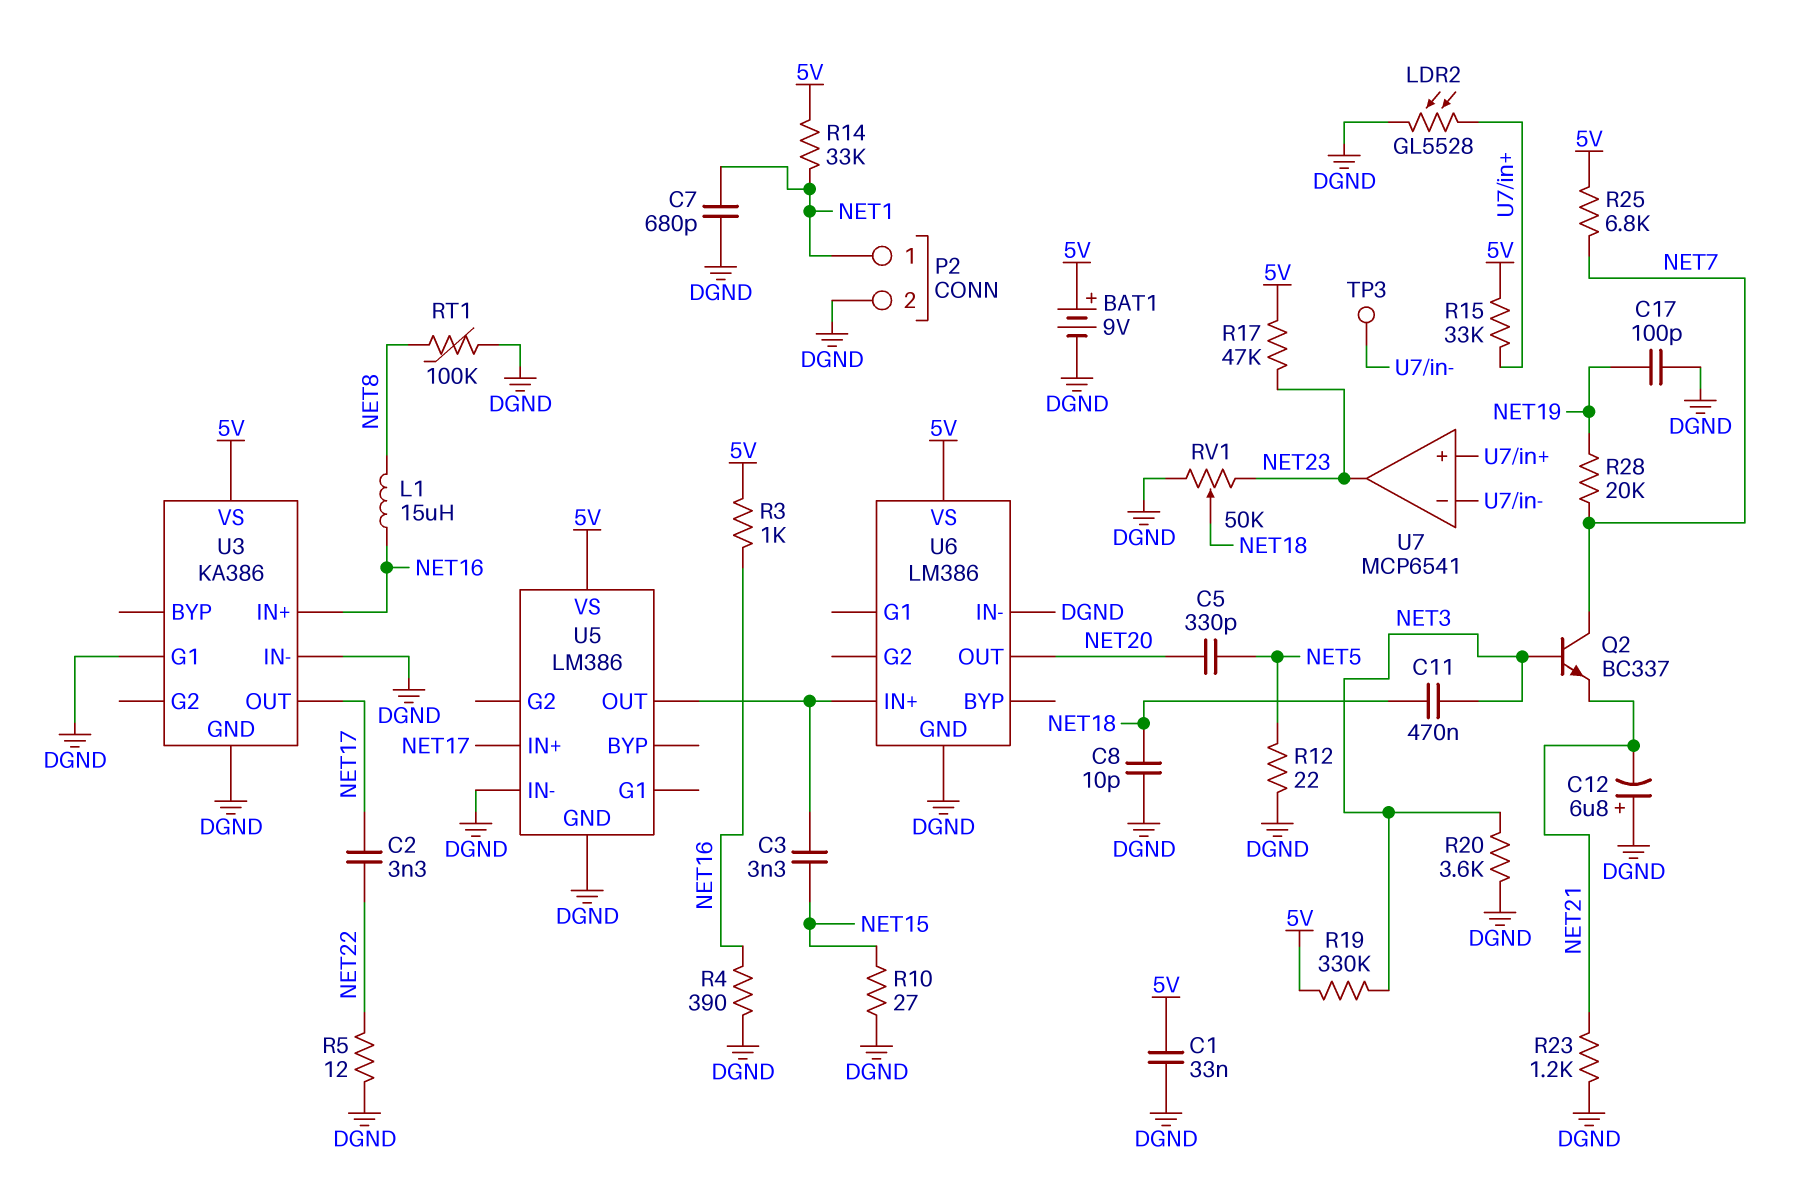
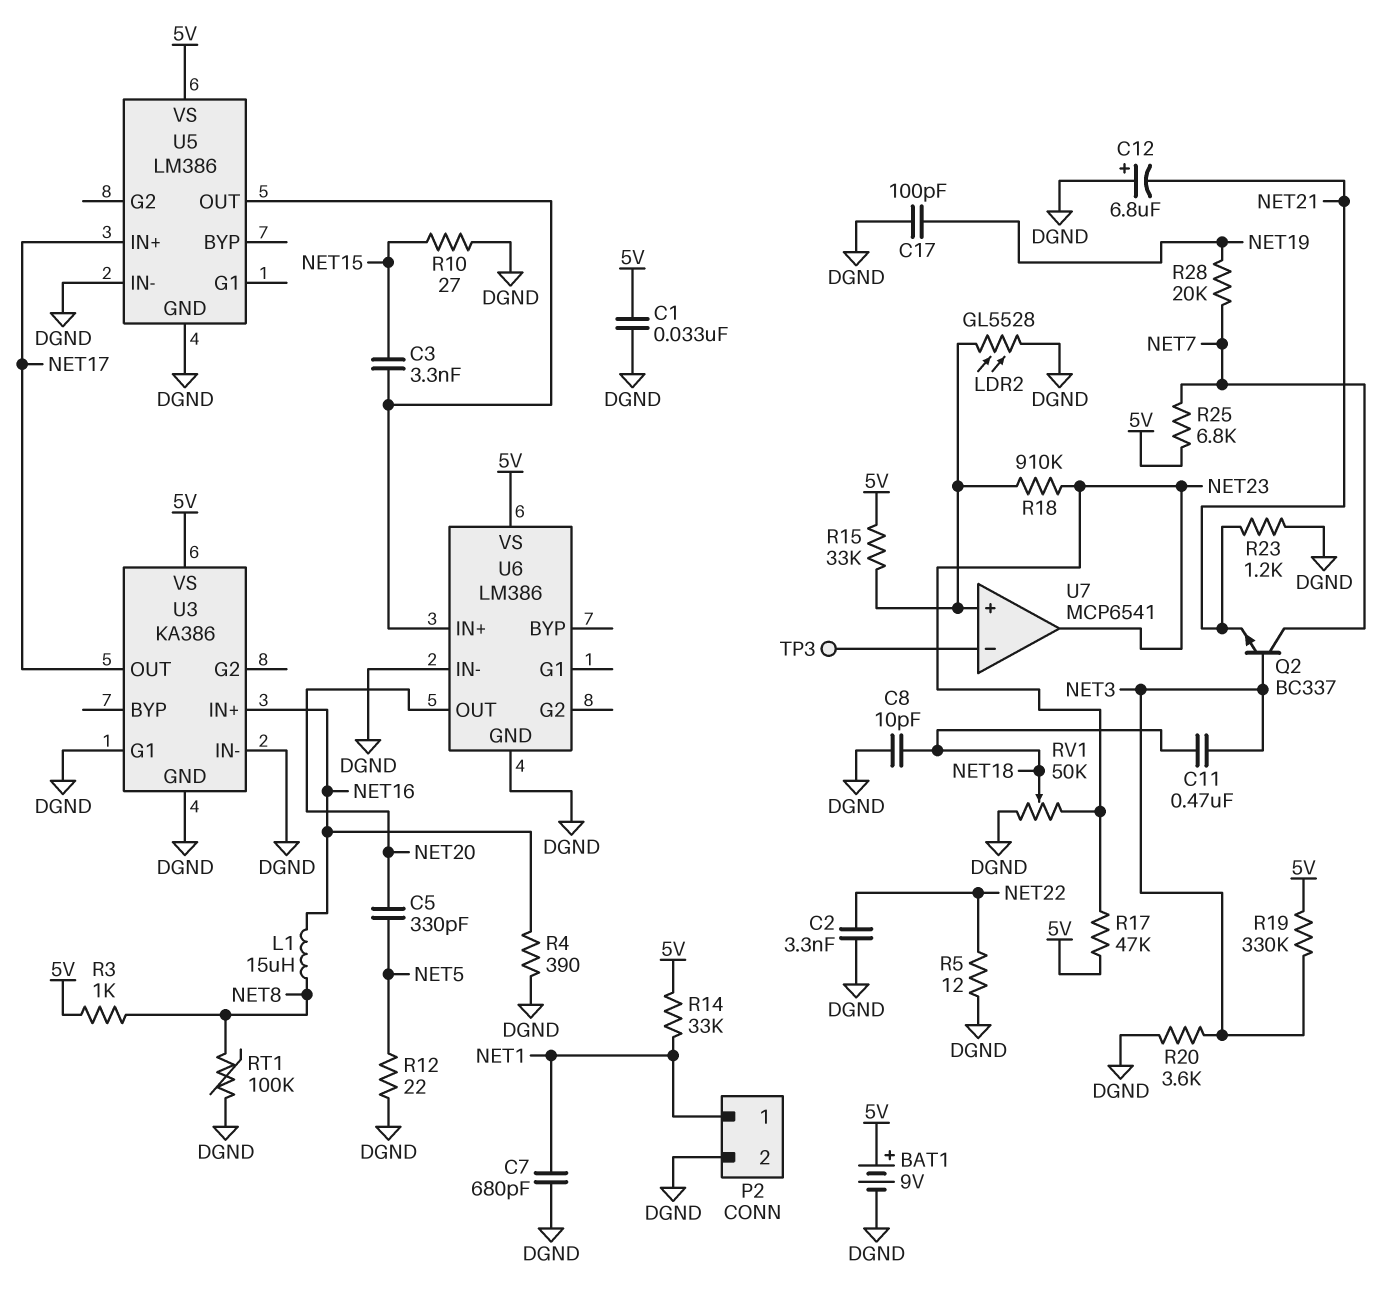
C2: 3.3nF (NET17, NET22) -> 3.3nF (DGND, NET22)
R3: 1k (5V, NET16) -> 1k (5V, NET8)
R18: none -> 910k (NET23, U7/in+)

